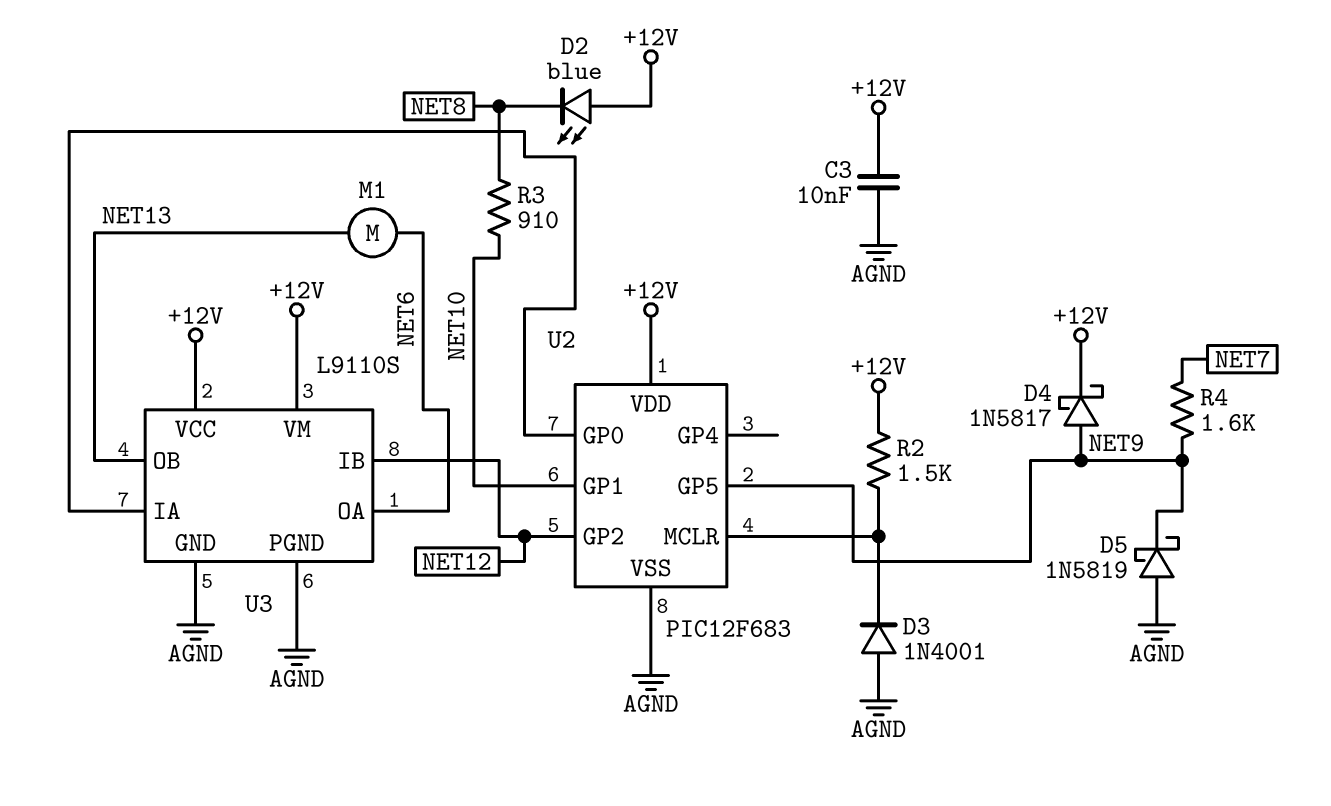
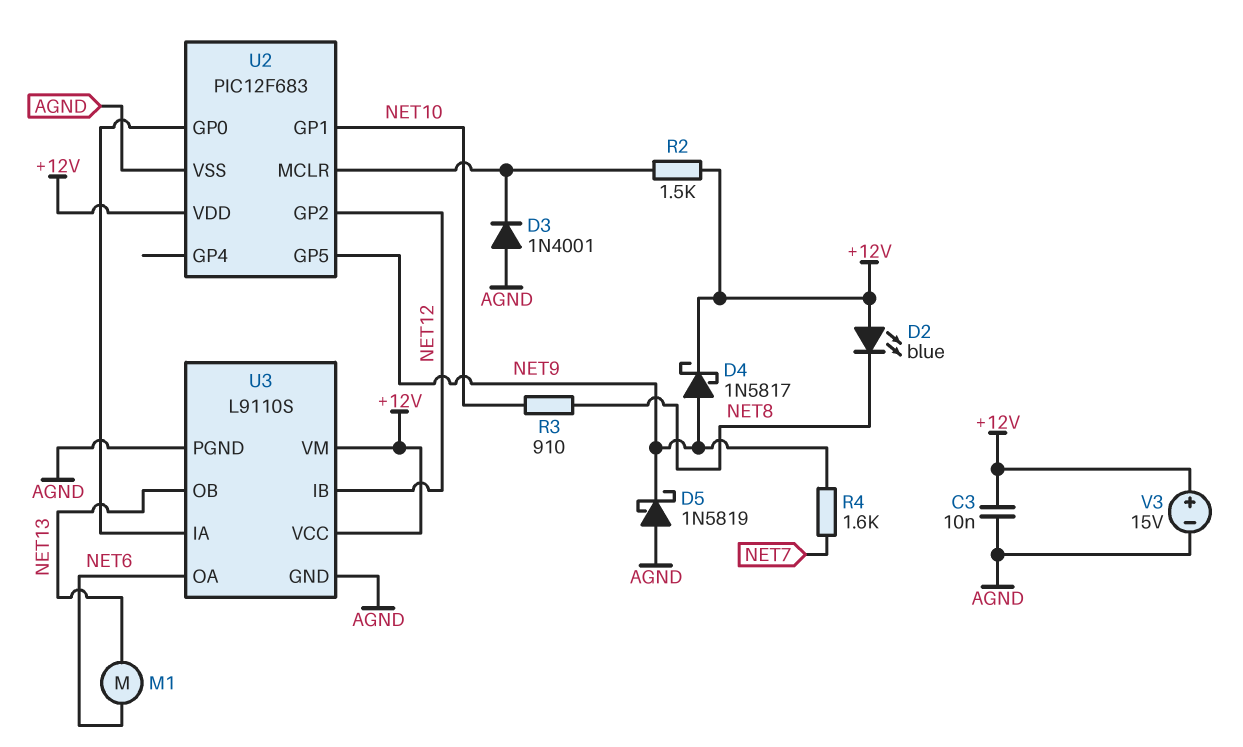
V3: none -> 15V (plus +12V, minus AGND)

